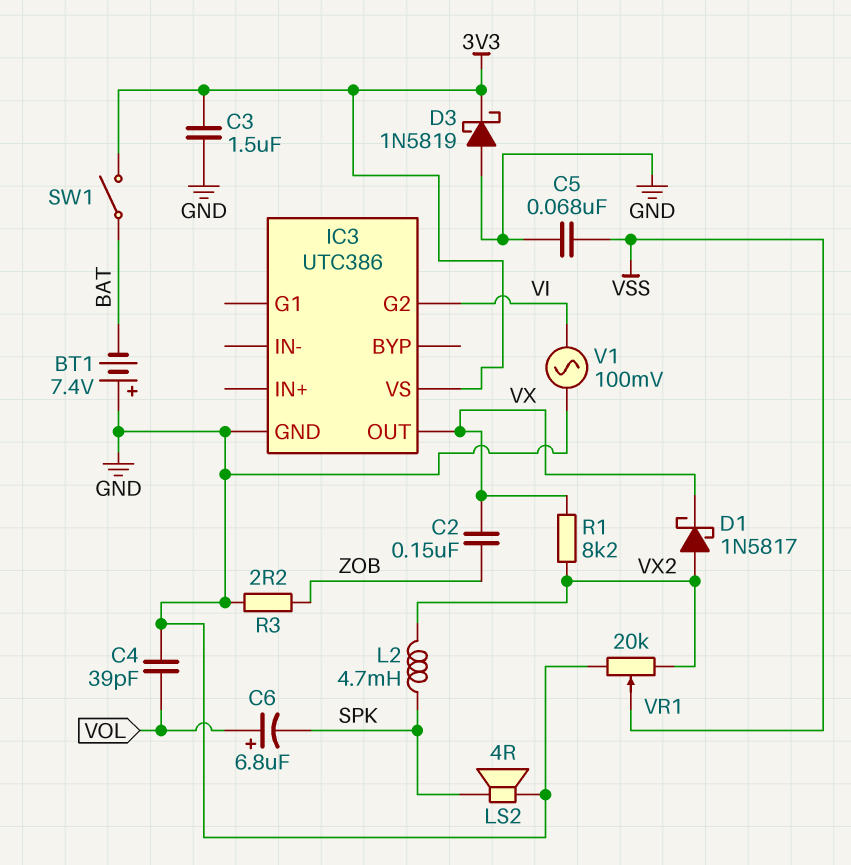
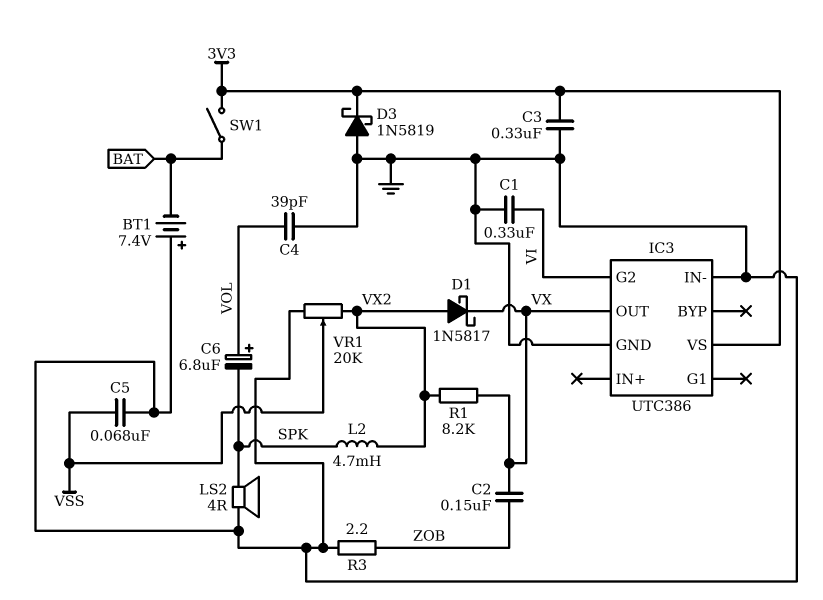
C1: none -> 330nF (GND, VI)
C3: 1.5uF (3V3, GND) -> 330nF (3V3, GND)
IC3 pin IN-: none -> GND
V1: AC 100mV (GND, VI) -> none

